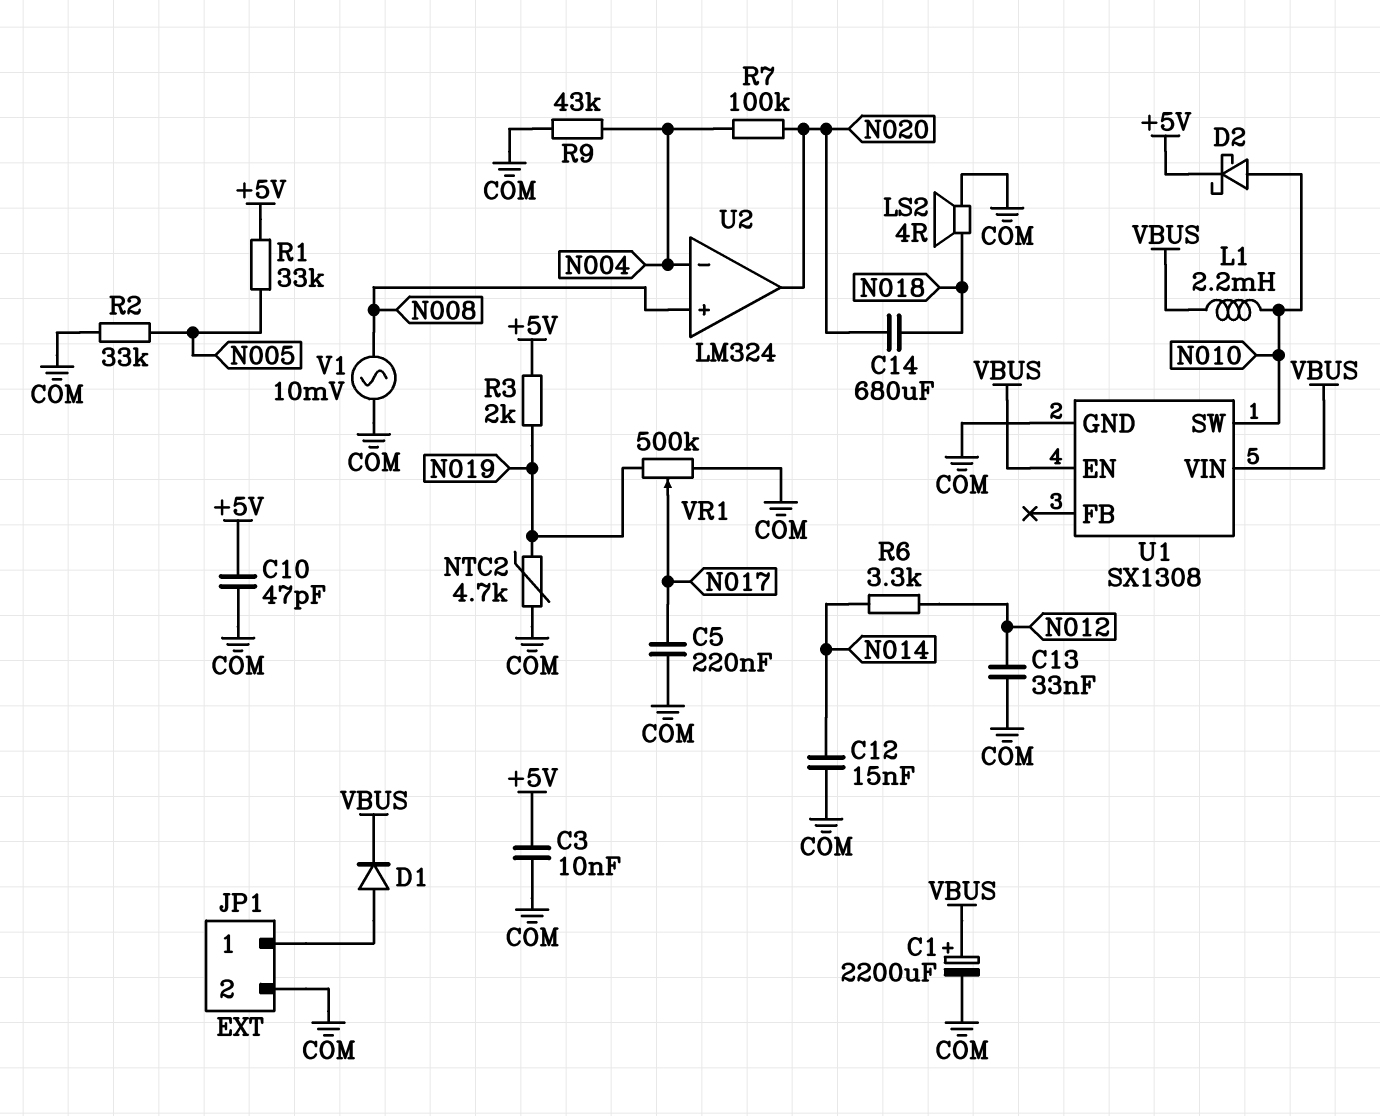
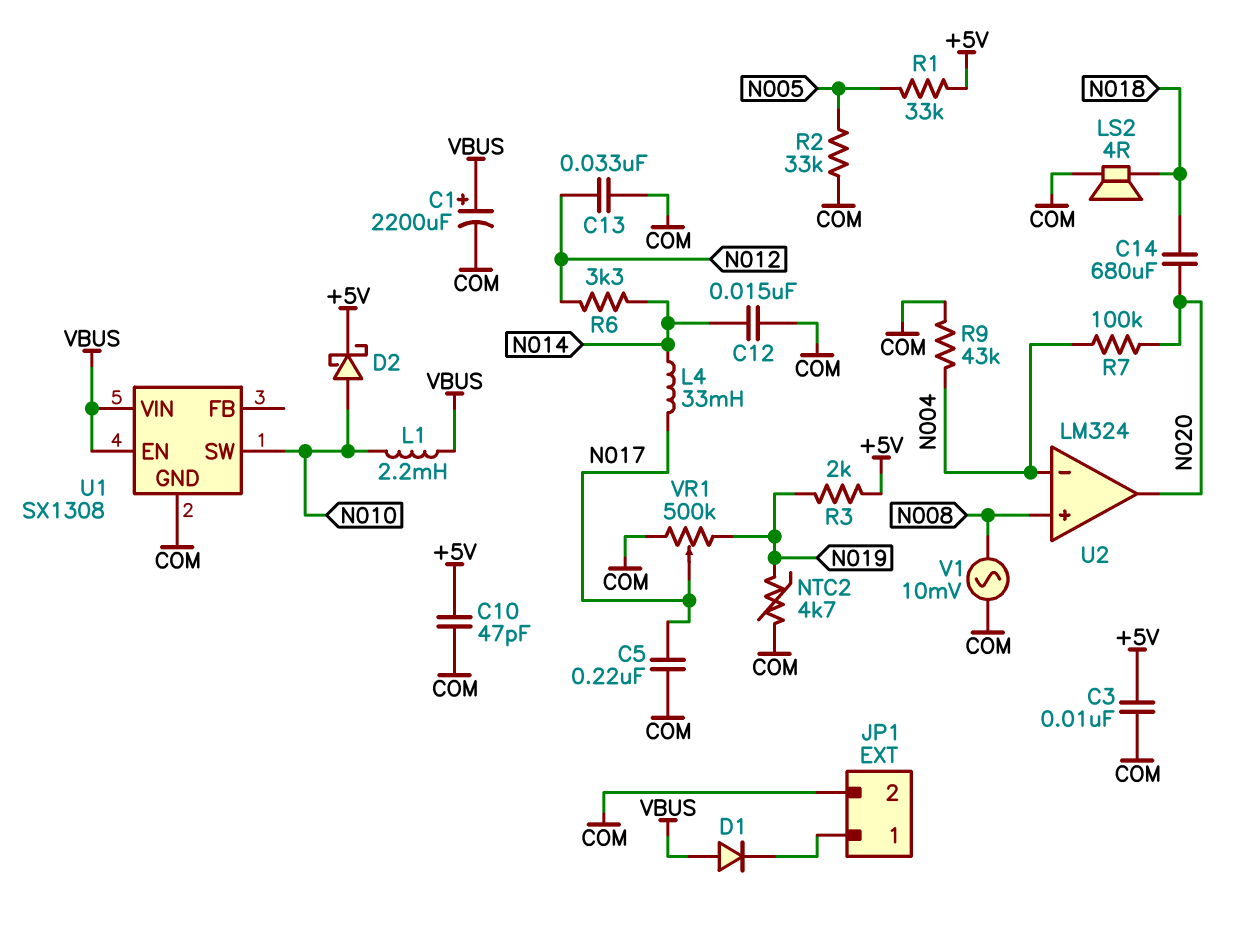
D1: diode (A JP1/1, K VBUS) -> diode (A VBUS, K JP1/1)
L4: none -> 33mH (N014, N017)

